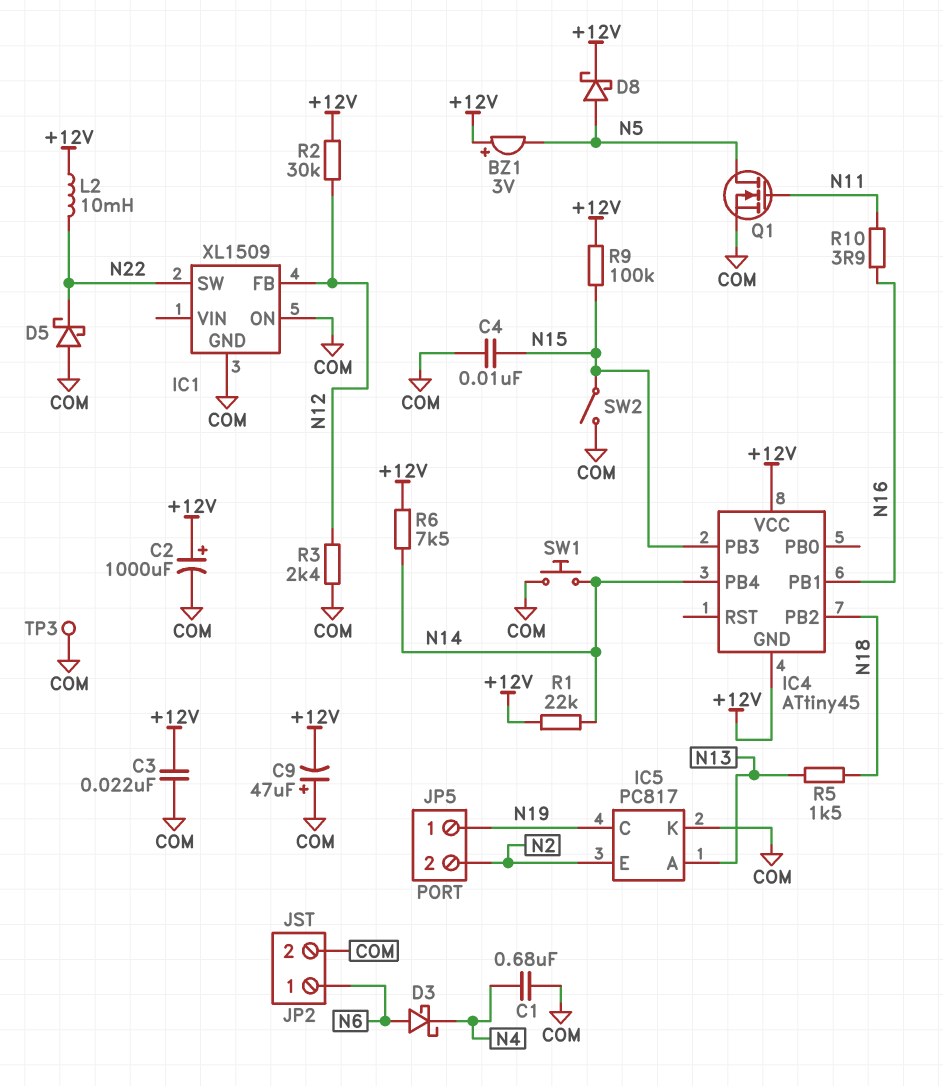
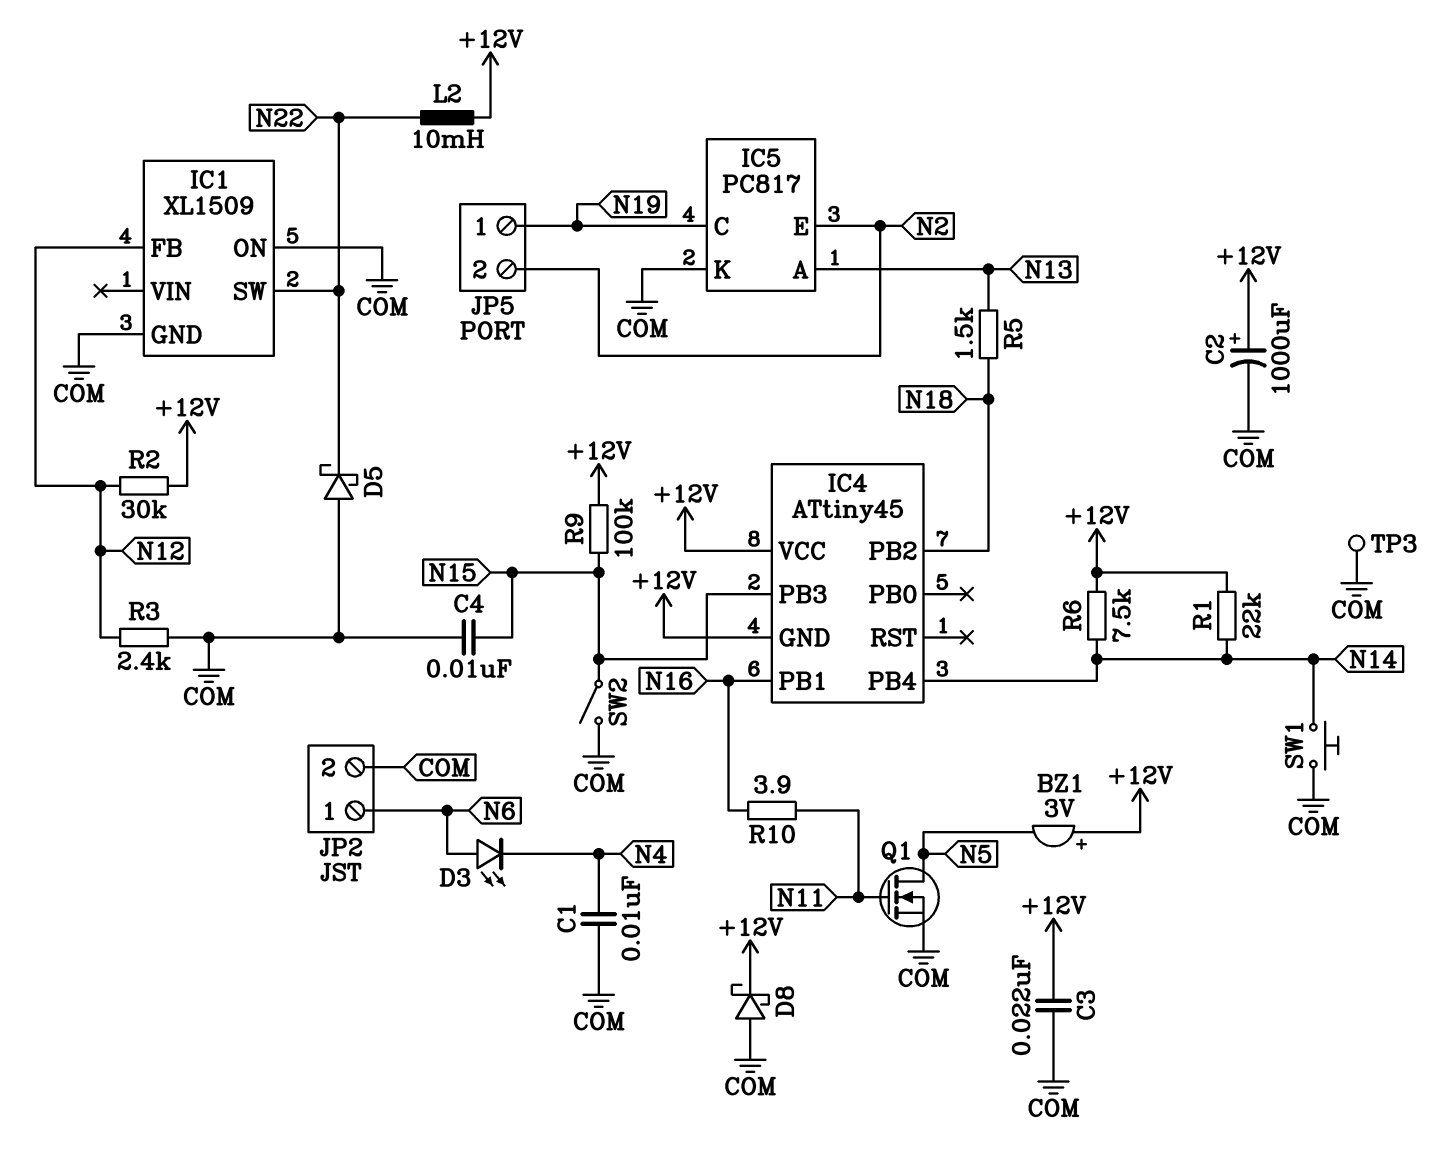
C1: 680nF (COM, N4) -> 10nF (COM, N4)
C9: 47uF (plus COM, minus +12V) -> none
D3: schottky (A N6, K N4) -> LED (A N6, K N4)
D8: schottky (A N5, K +12V) -> schottky (A COM, K +12V)

